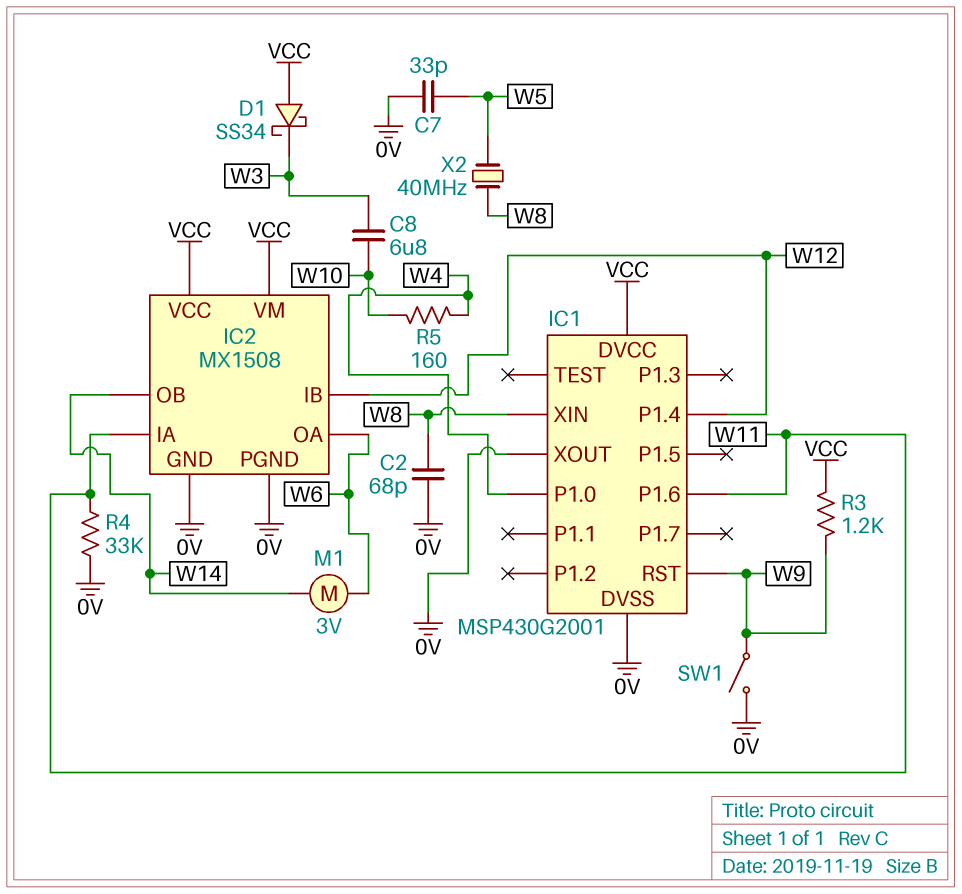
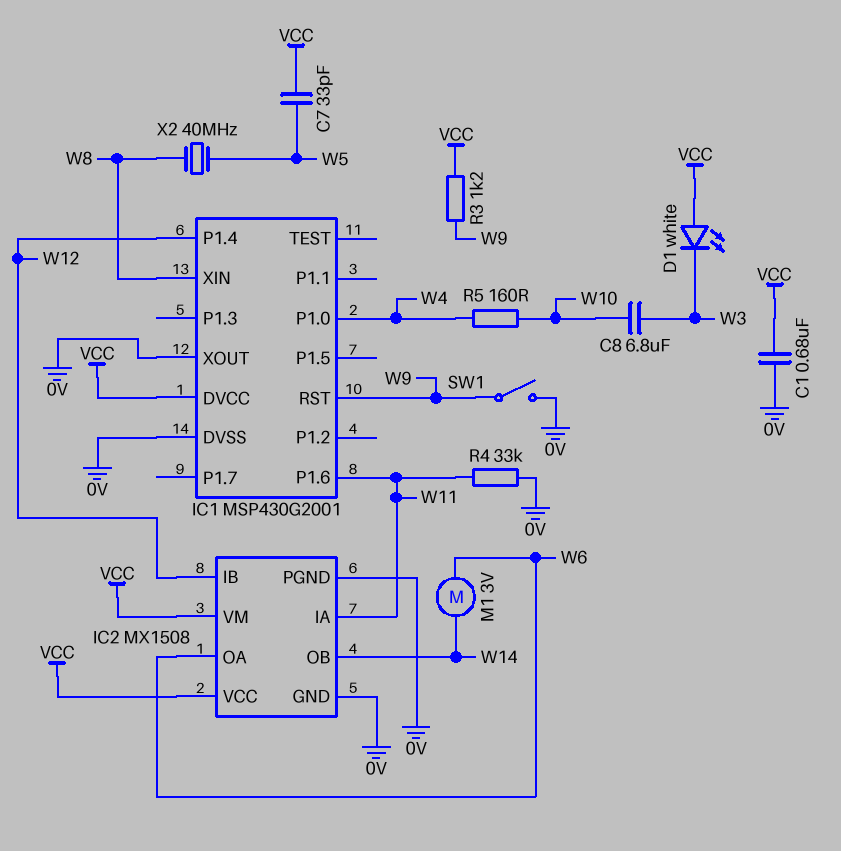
C1: none -> 680nF (0V, VCC)
C2: 68pF (0V, W8) -> none
C7: 33pF (0V, W5) -> 33pF (VCC, W5)
D1: schottky SS34 (A VCC, K W3) -> LED white (A VCC, K W3)

